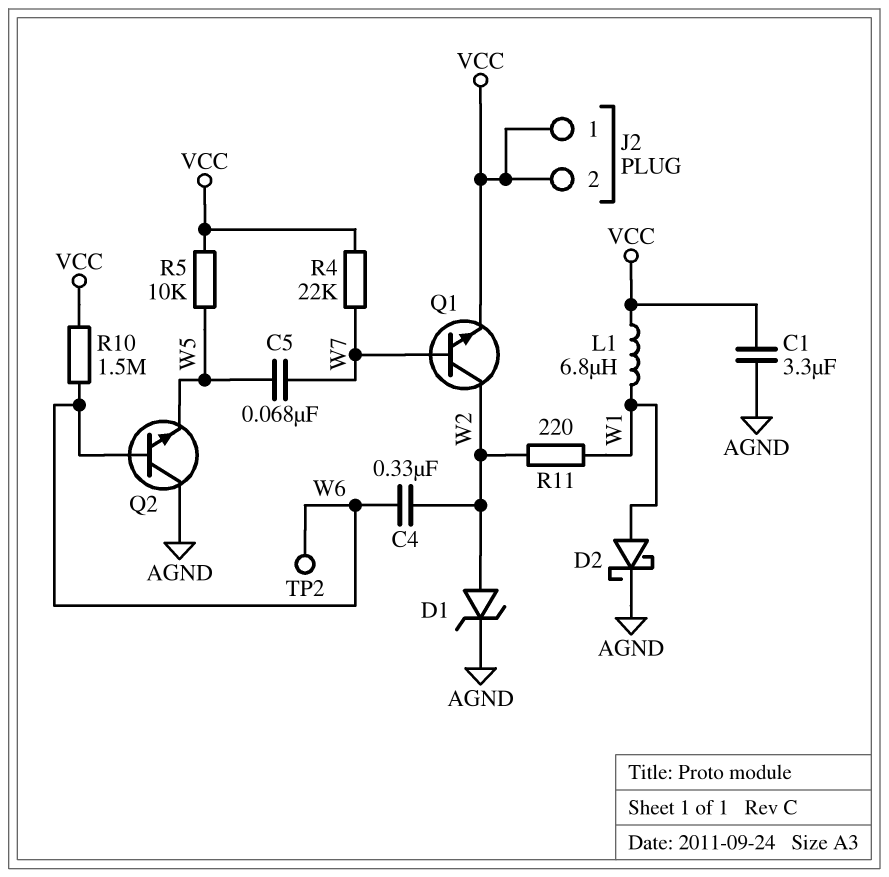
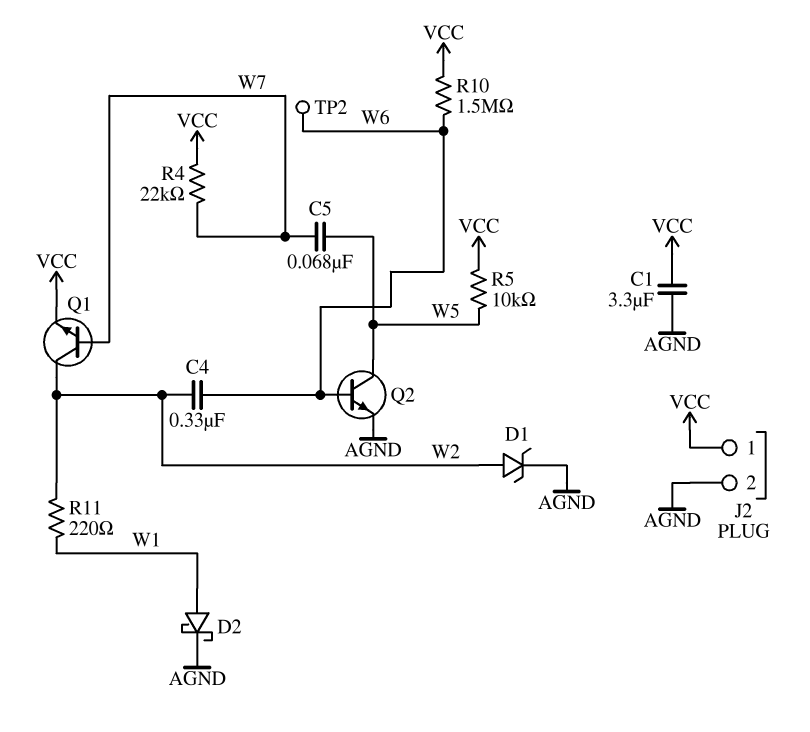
J2 pin 2: VCC -> AGND
L1: 6.8uH (VCC, W1) -> none
Q2: NPN (B W6, C AGND, E W5) -> NPN (B W6, C W5, E AGND)

